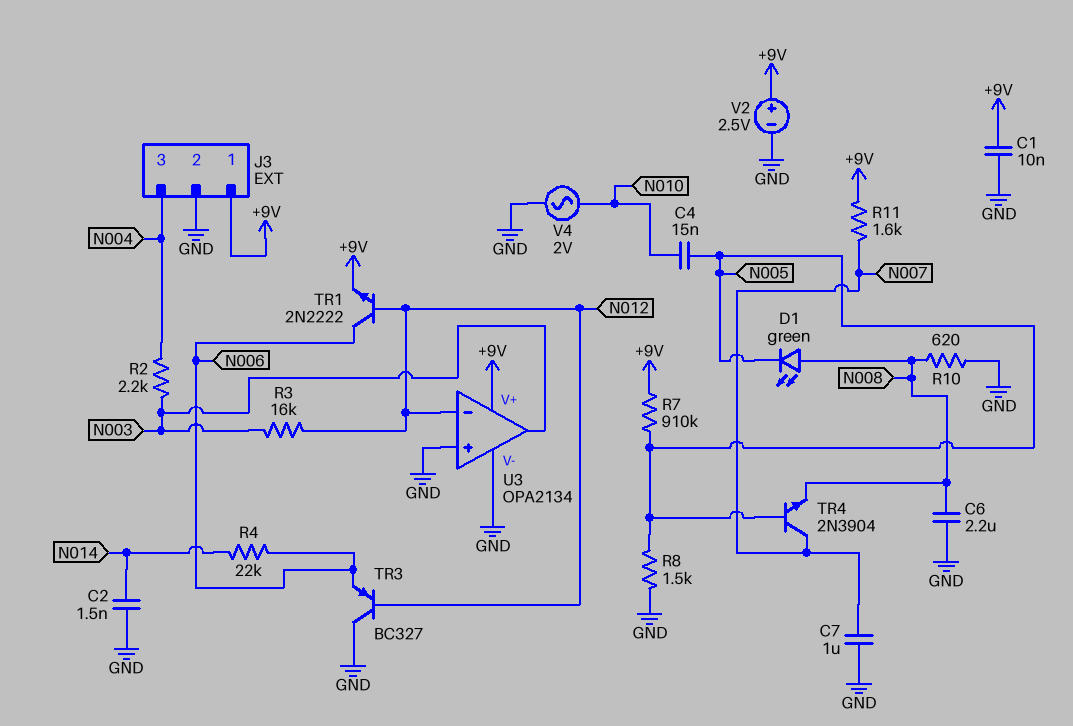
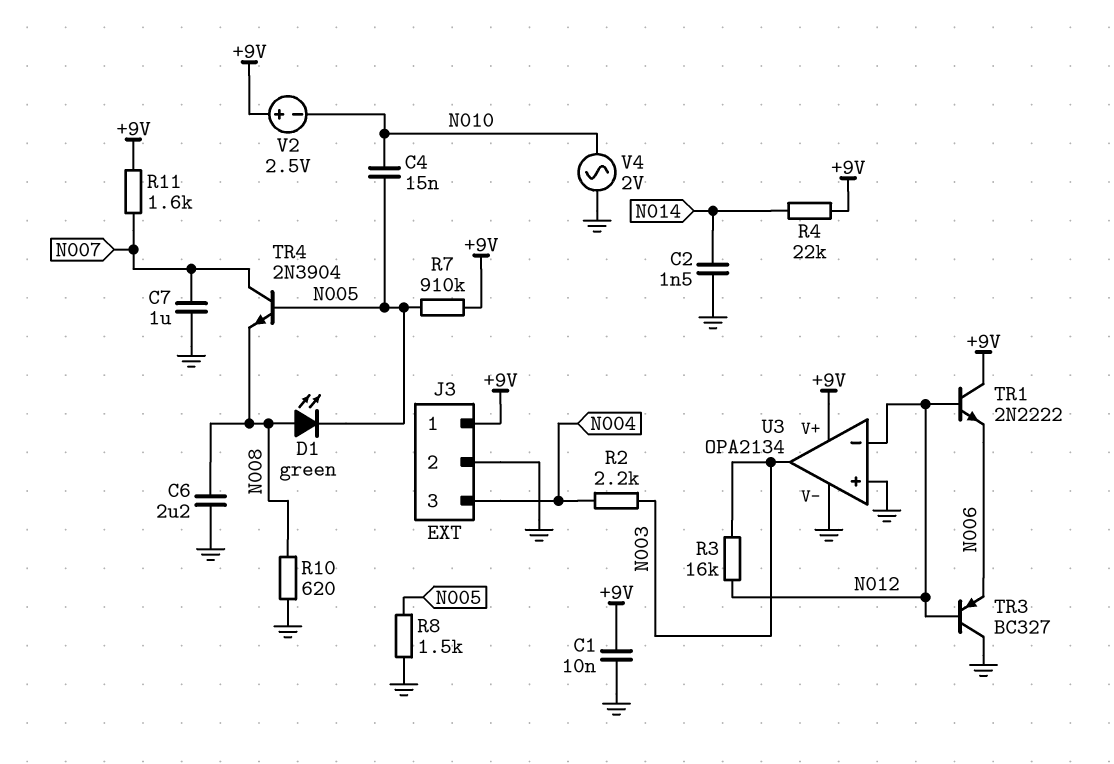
R4: 22k (N006, N014) -> 22k (+9V, N014)
TR1: NPN 2N2222 (B N012, C N006, E +9V) -> NPN 2N2222 (B N012, C +9V, E N006)
V2: 2.5V (plus +9V, minus GND) -> 2.5V (plus +9V, minus N010)

